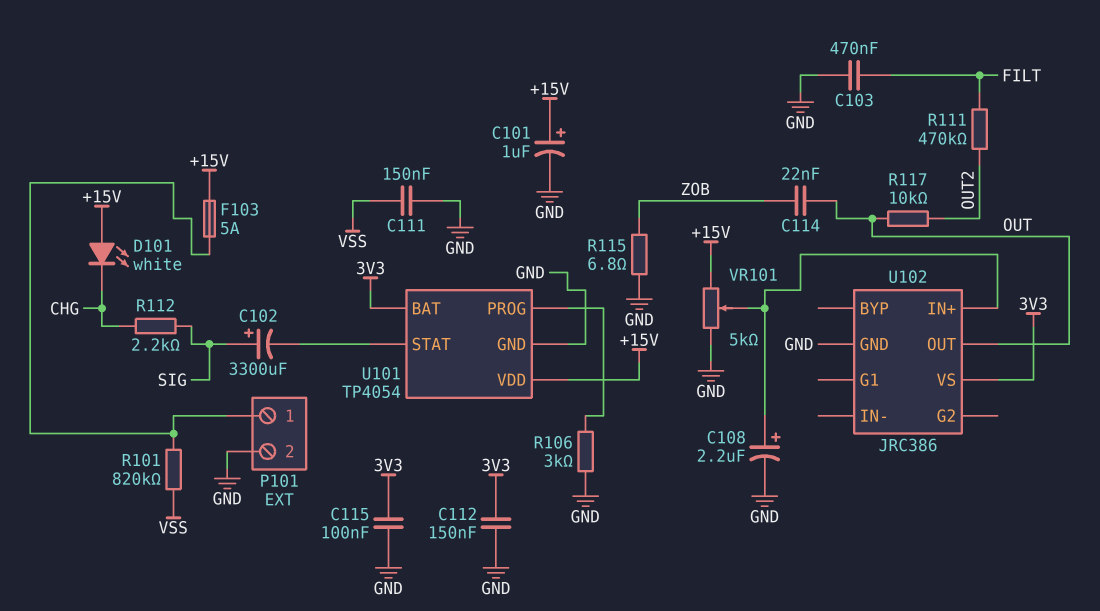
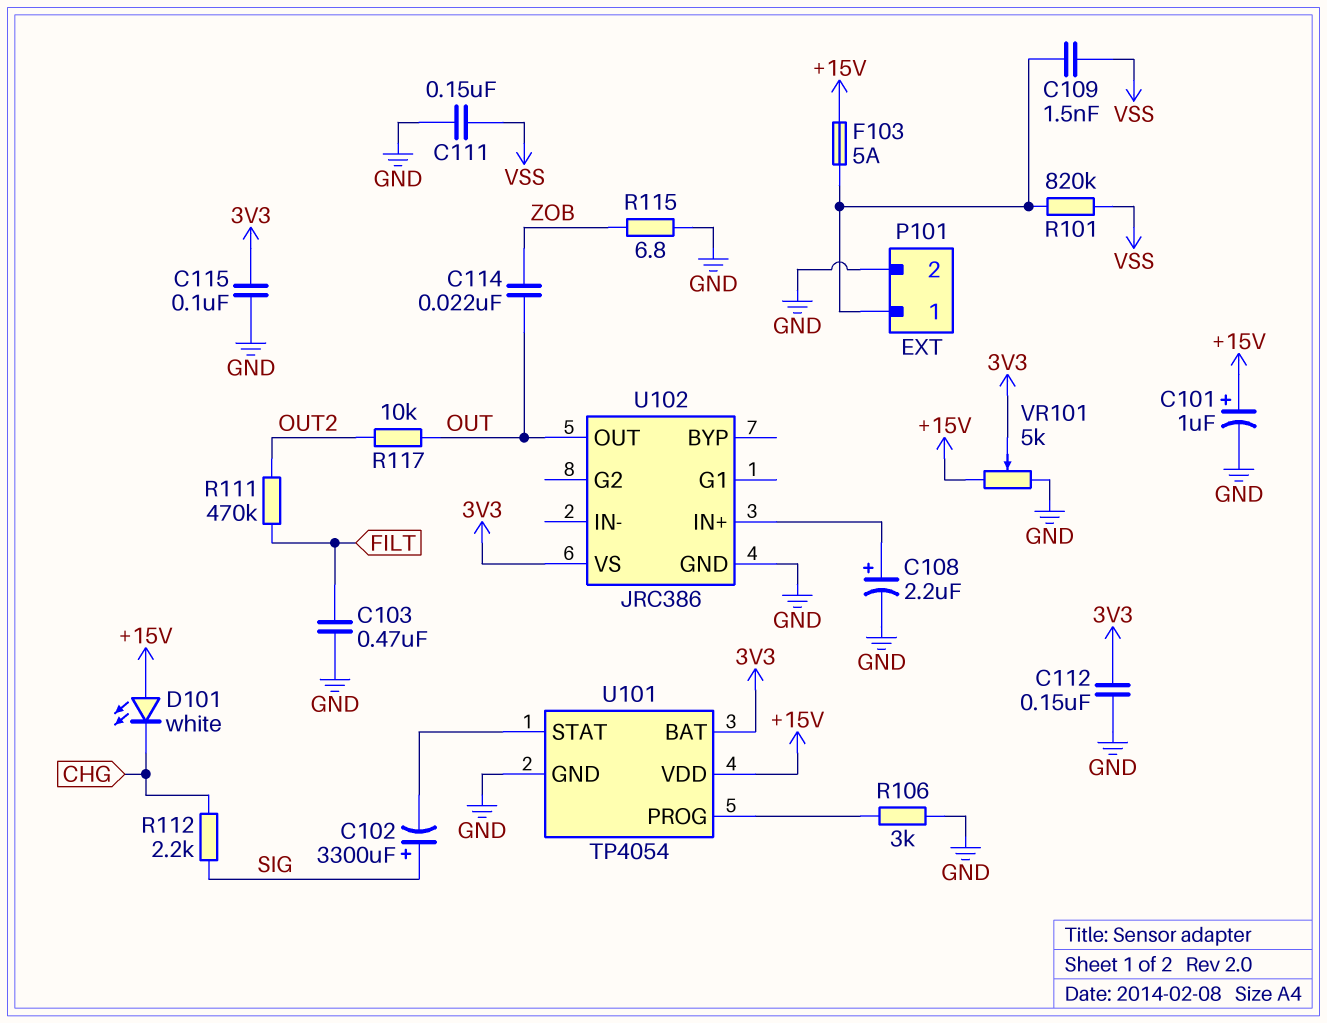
C109: none -> 1.5nF (P101/1, VSS)
VR101: 5k (+15V, GND, wiper U102/IN+) -> 5k (+15V, GND, wiper 3V3)

